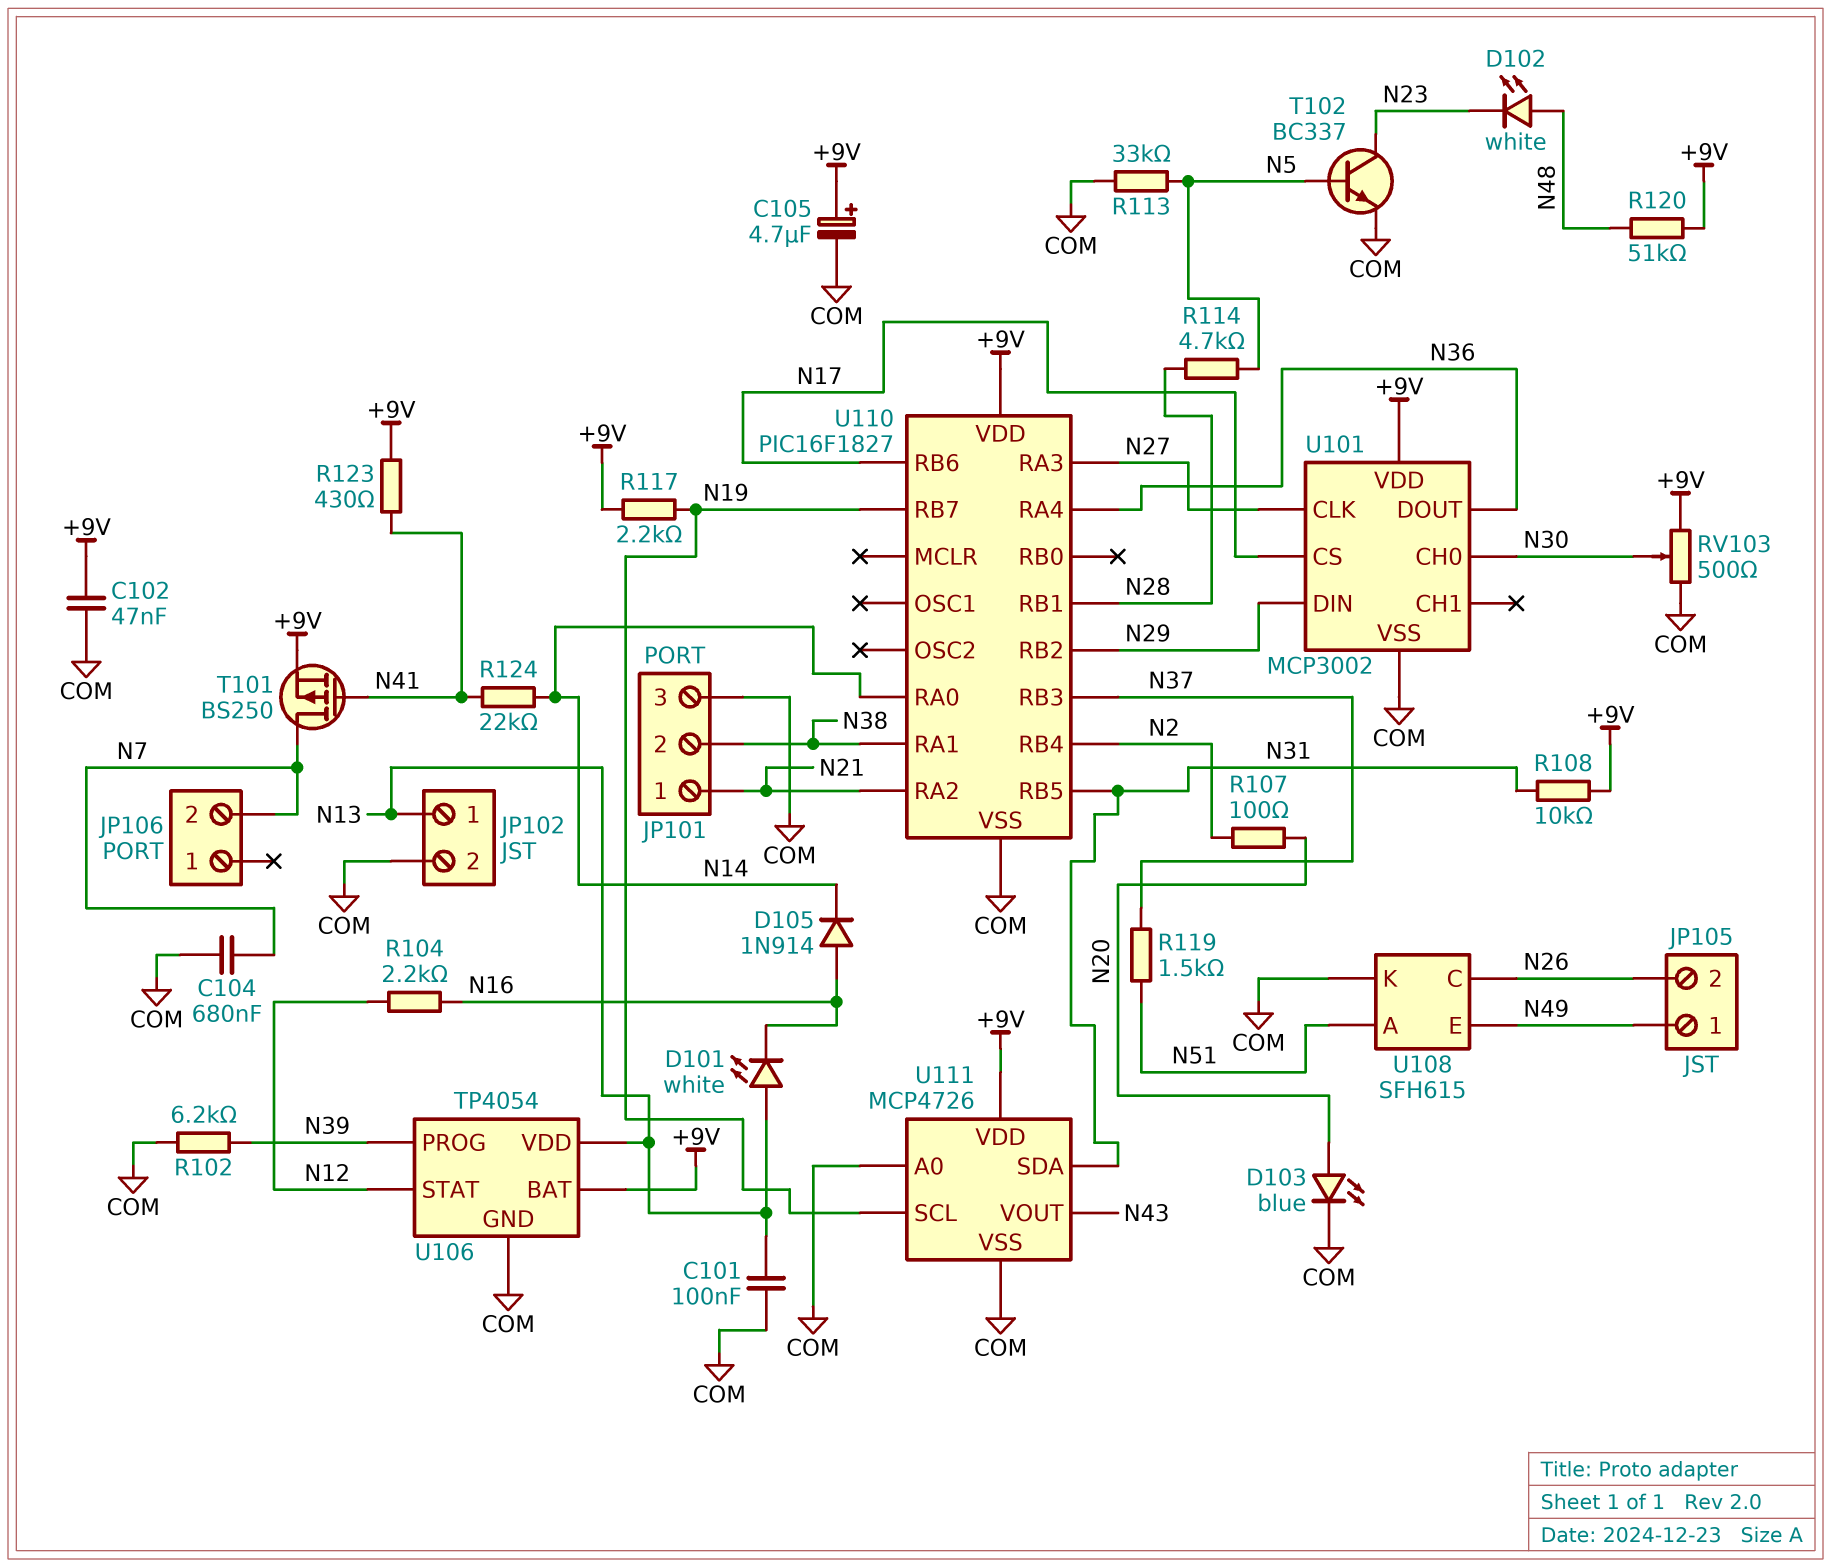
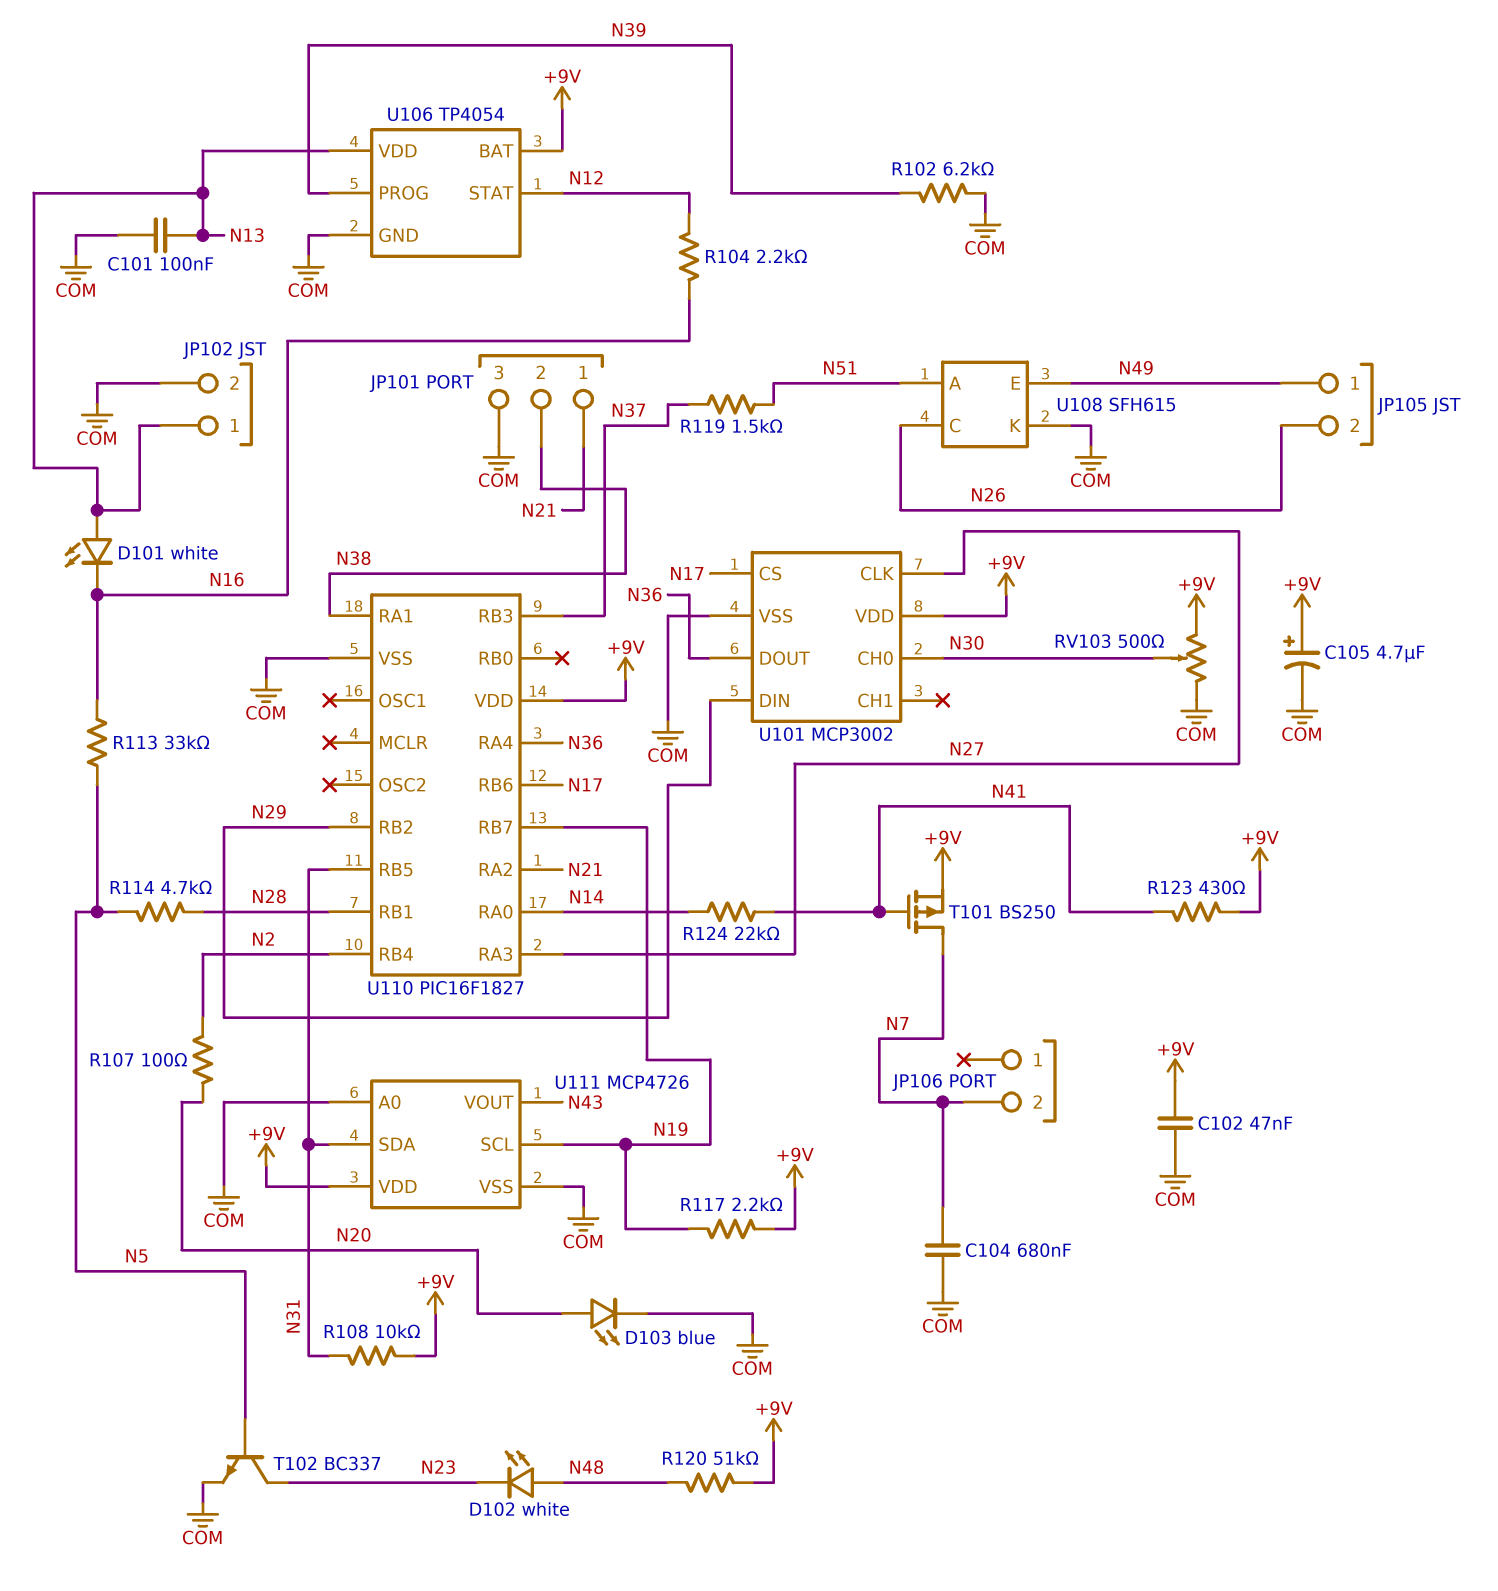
D105: diode 1N914 (A N16, K N14) -> none
R113: 33k (COM, N5) -> 33k (N5, N16)

